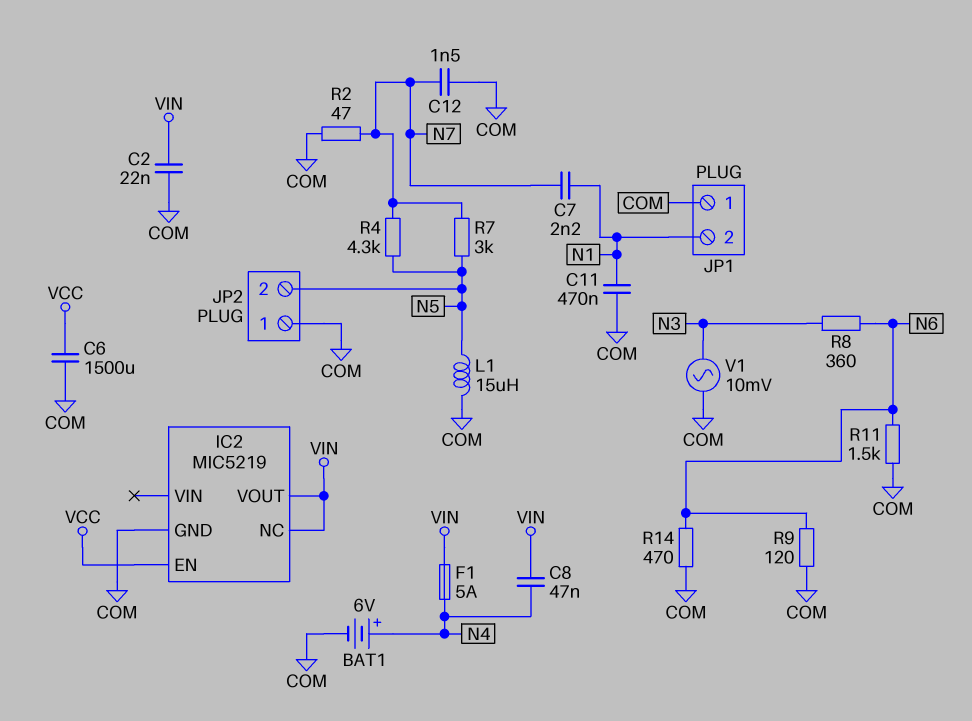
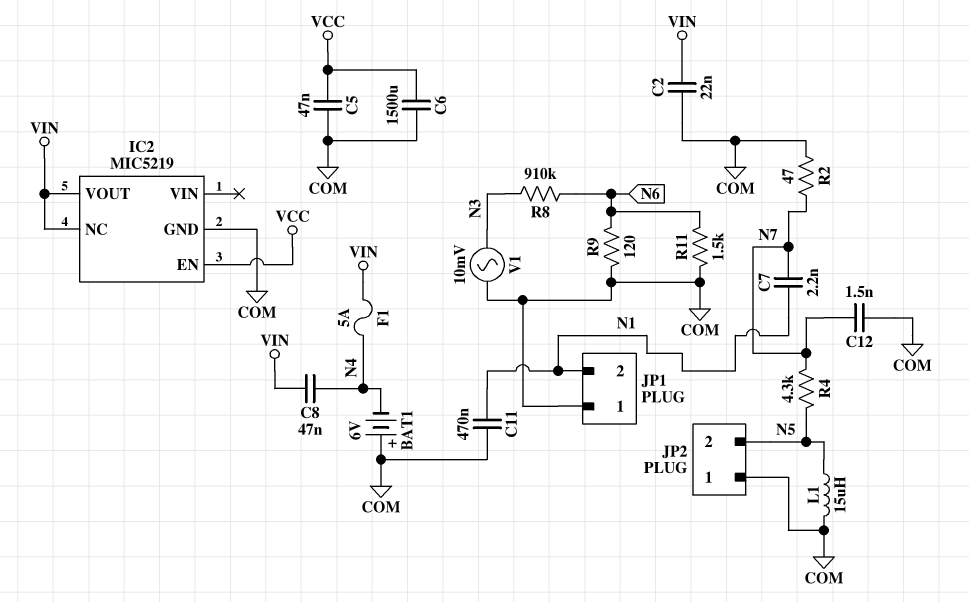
BAT1: 6V (plus N4, minus COM) -> 6V (plus COM, minus N4)
C5: none -> 47nF (COM, VCC)
R7: 3k (N5, N7) -> none
R8: 360 (N3, N6) -> 910k (N3, N6)
R14: 470 (COM, N6) -> none

